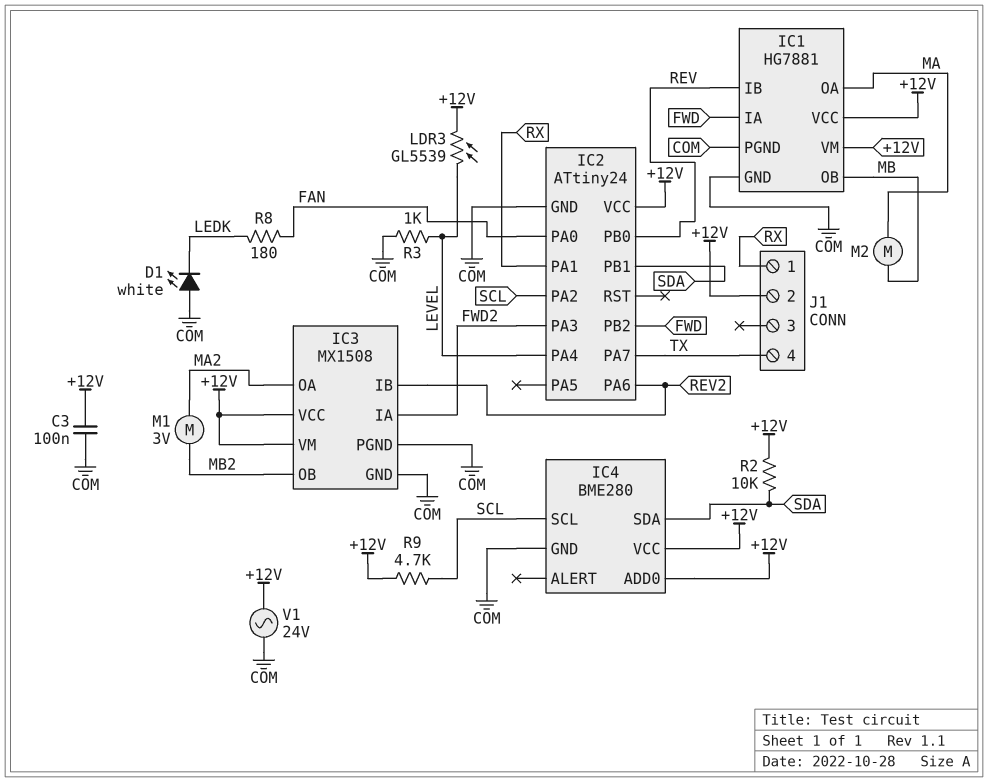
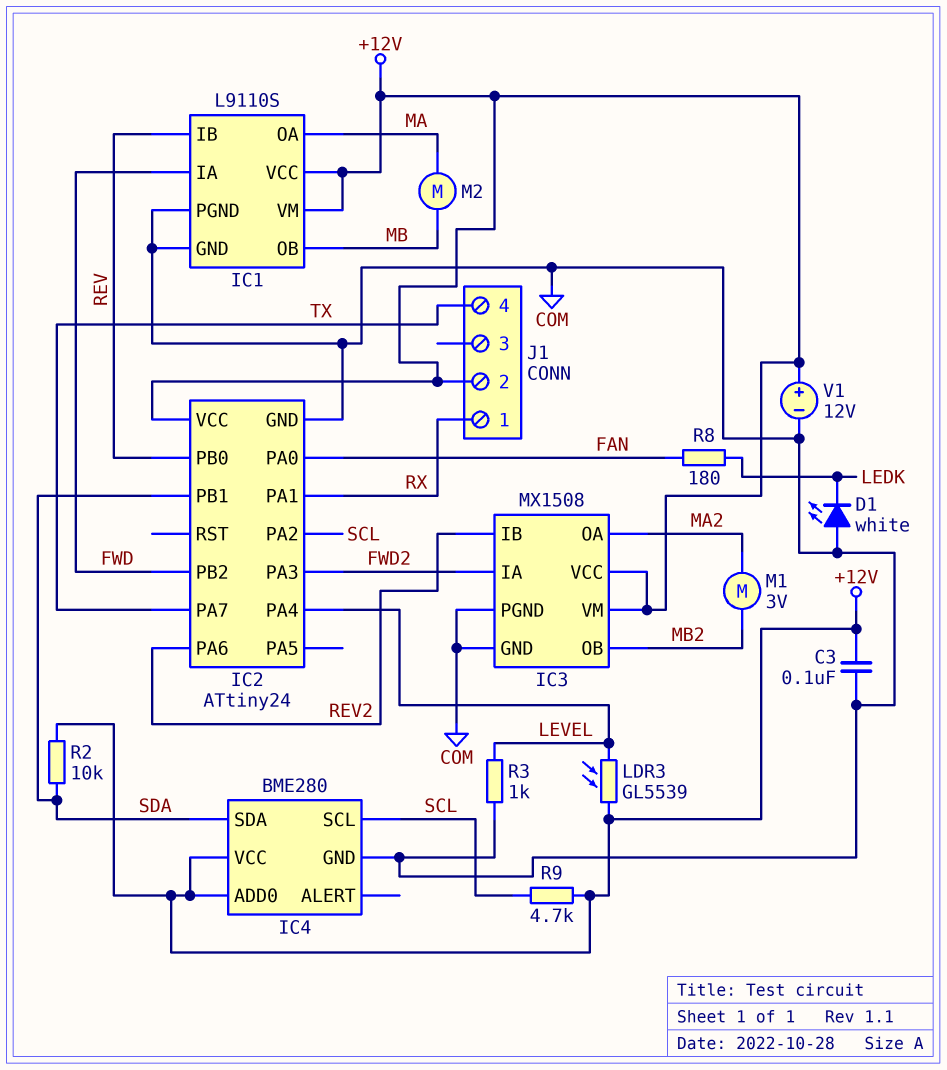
IC1: HG7881 -> L9110S
V1: AC 24V (+12V, COM) -> 12V (plus +12V, minus COM)

